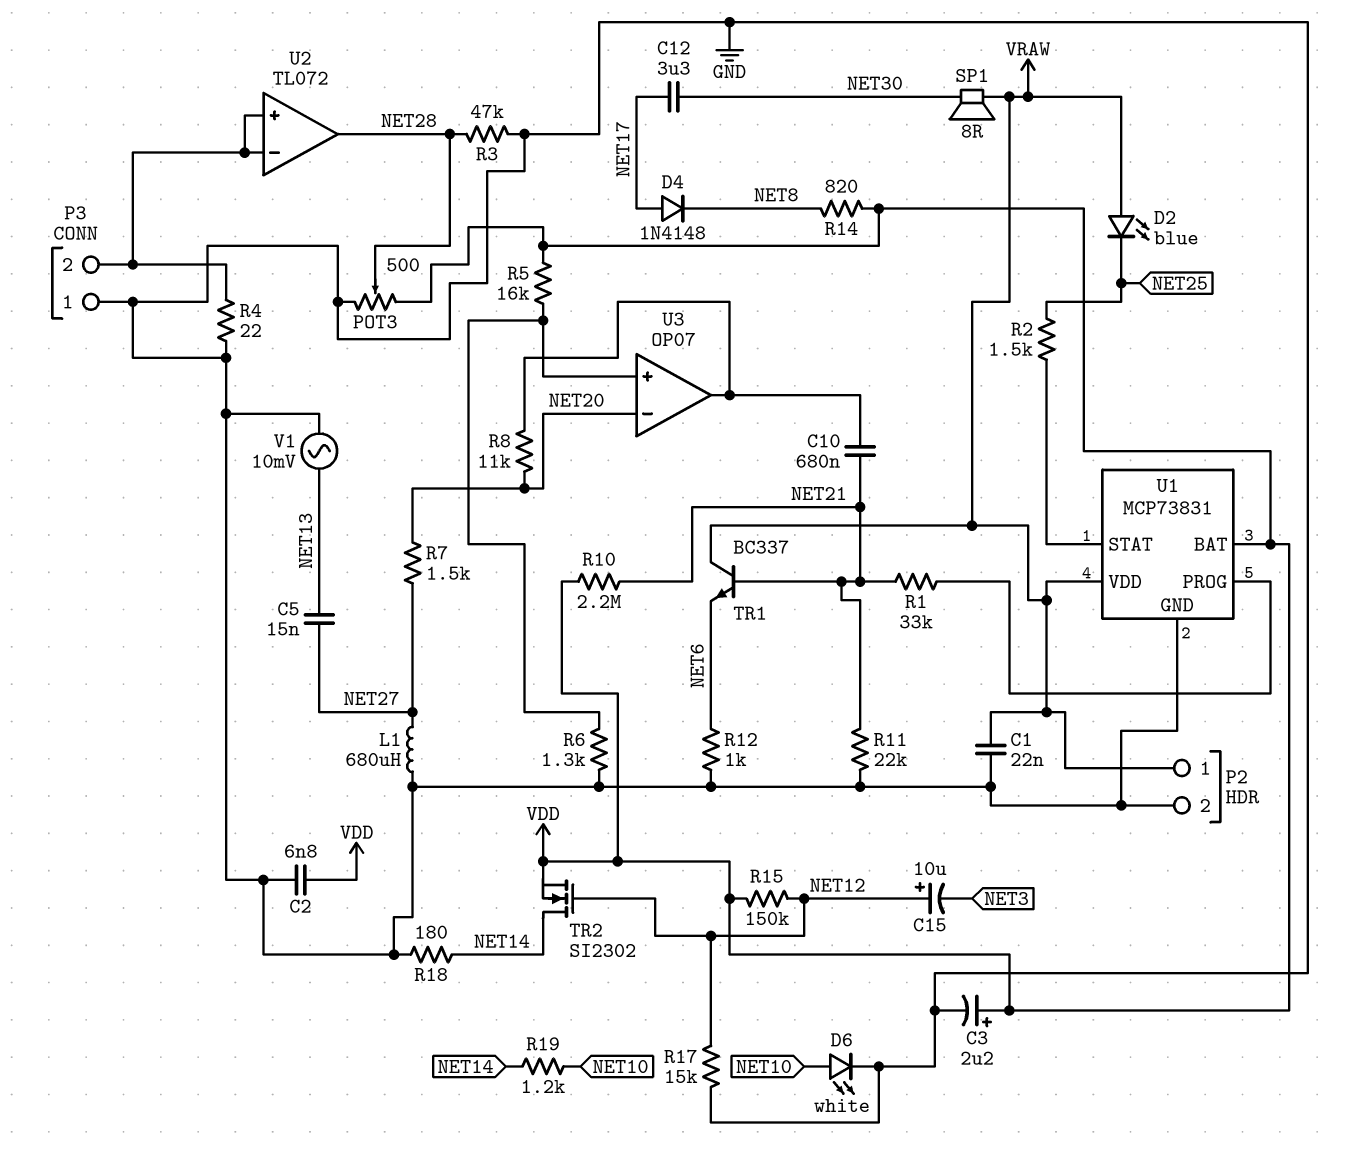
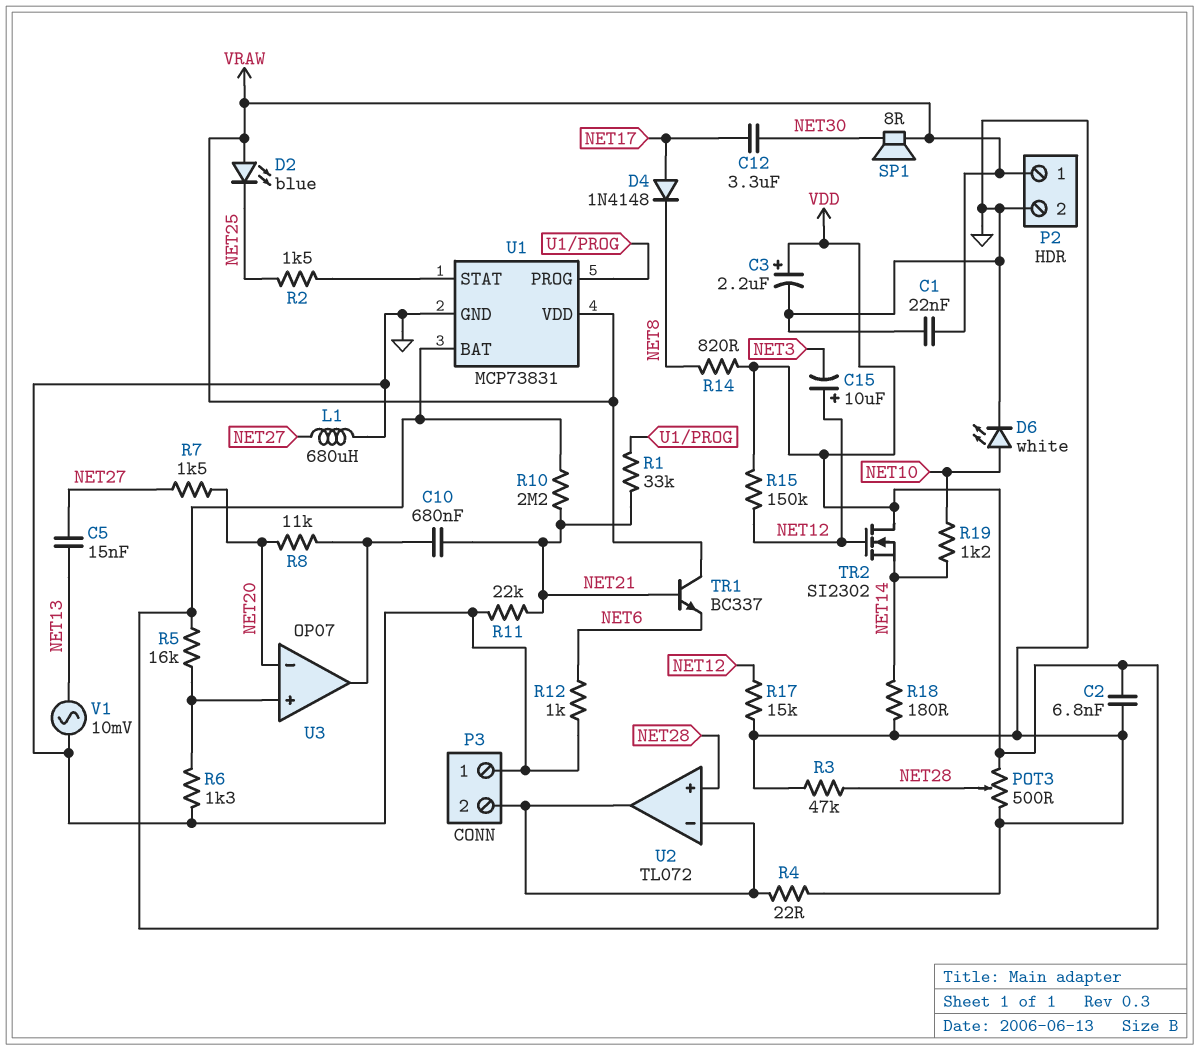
TR2: NMOS SI2302 (G NET12, D NET14, S VDD) -> NMOS SI2302 (G NET12, D VDD, S NET14)
U2 pin in+: P3/2 -> NET28
U2 pin out: NET28 -> P3/2

